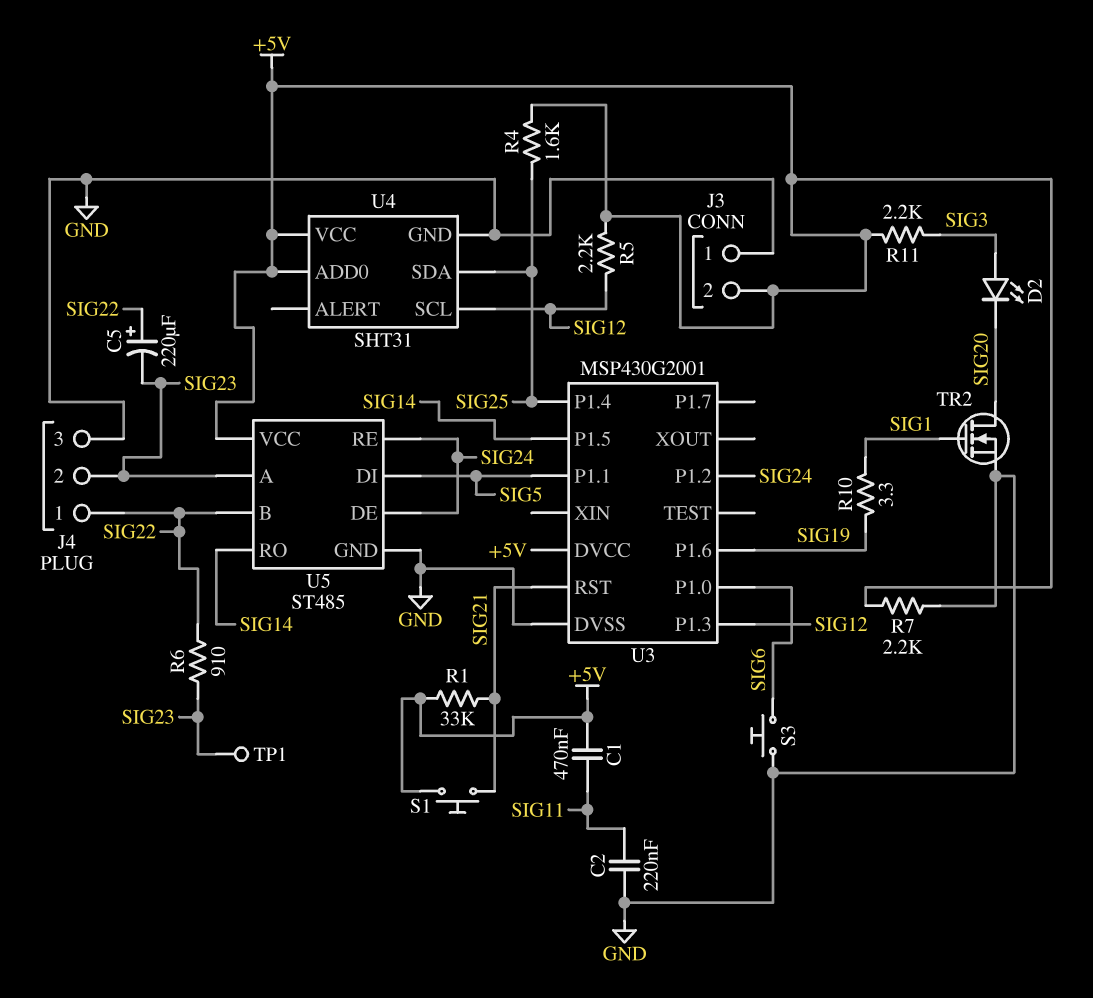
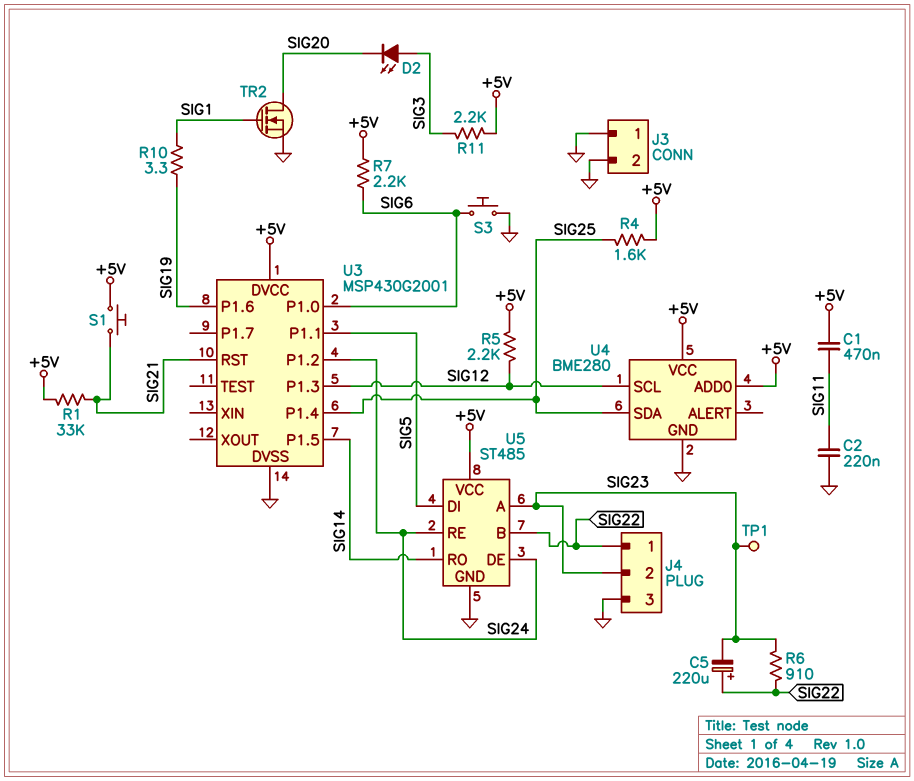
J3 pin 2: +5V -> GND
R7: 2.2k (+5V, GND) -> 2.2k (+5V, SIG6)
U4: SHT31 -> BME280

